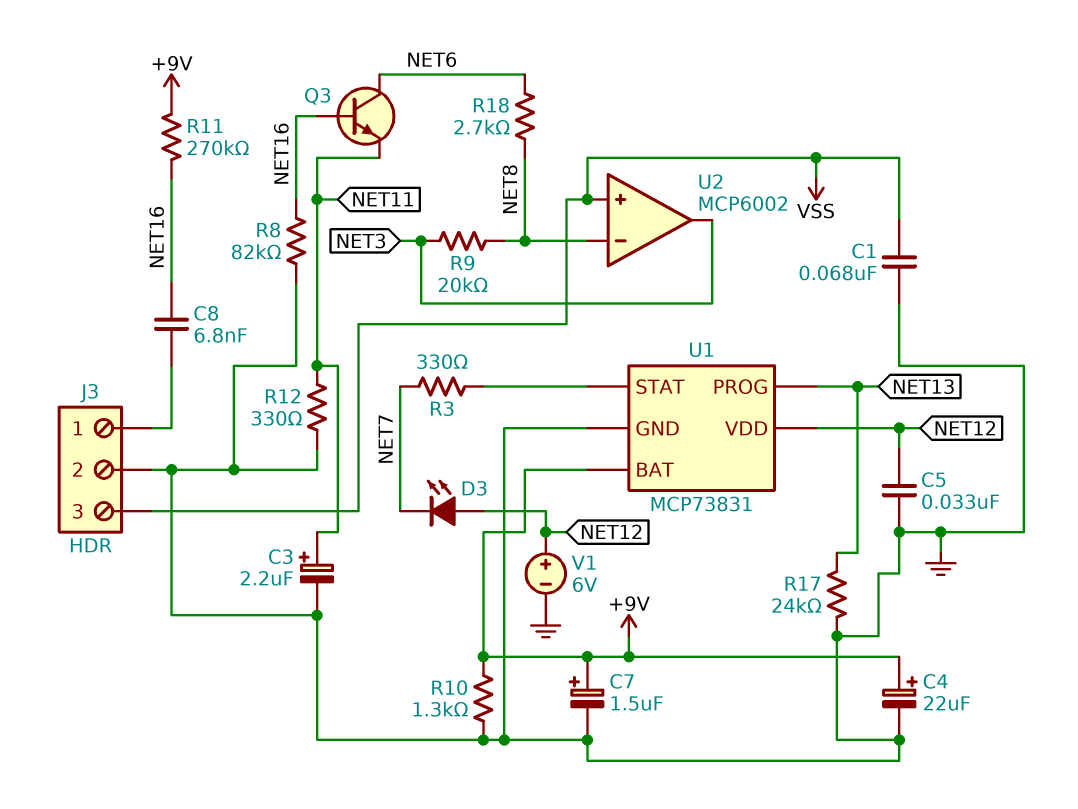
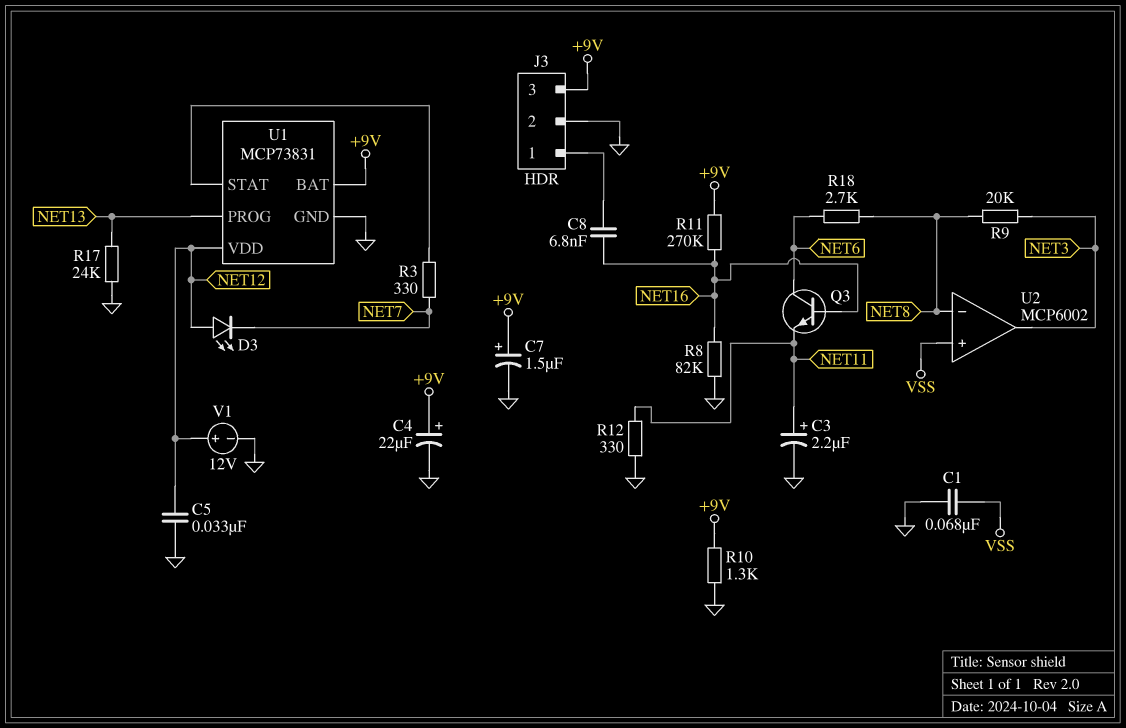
J3 pin 3: VSS -> +9V
V1: 6V (plus NET12, minus GND) -> 12V (plus NET12, minus GND)

